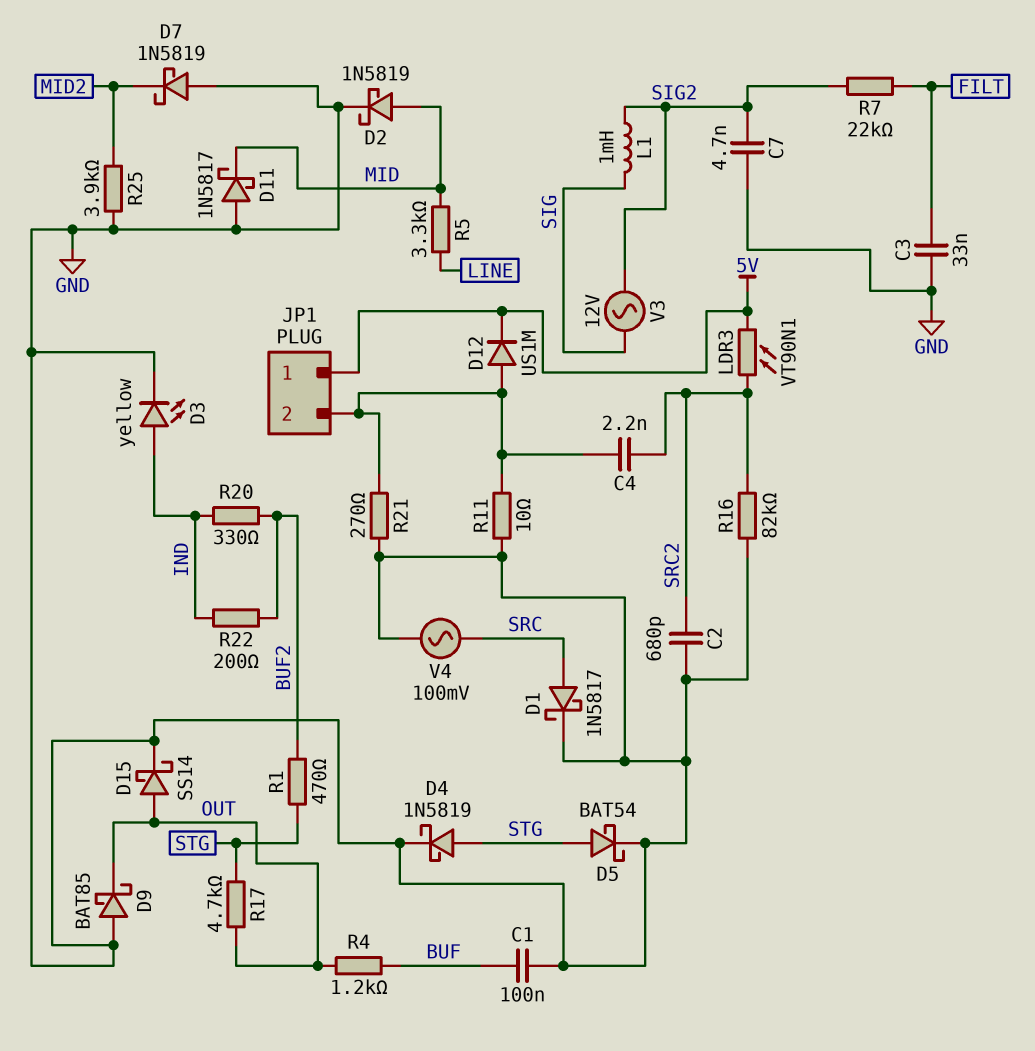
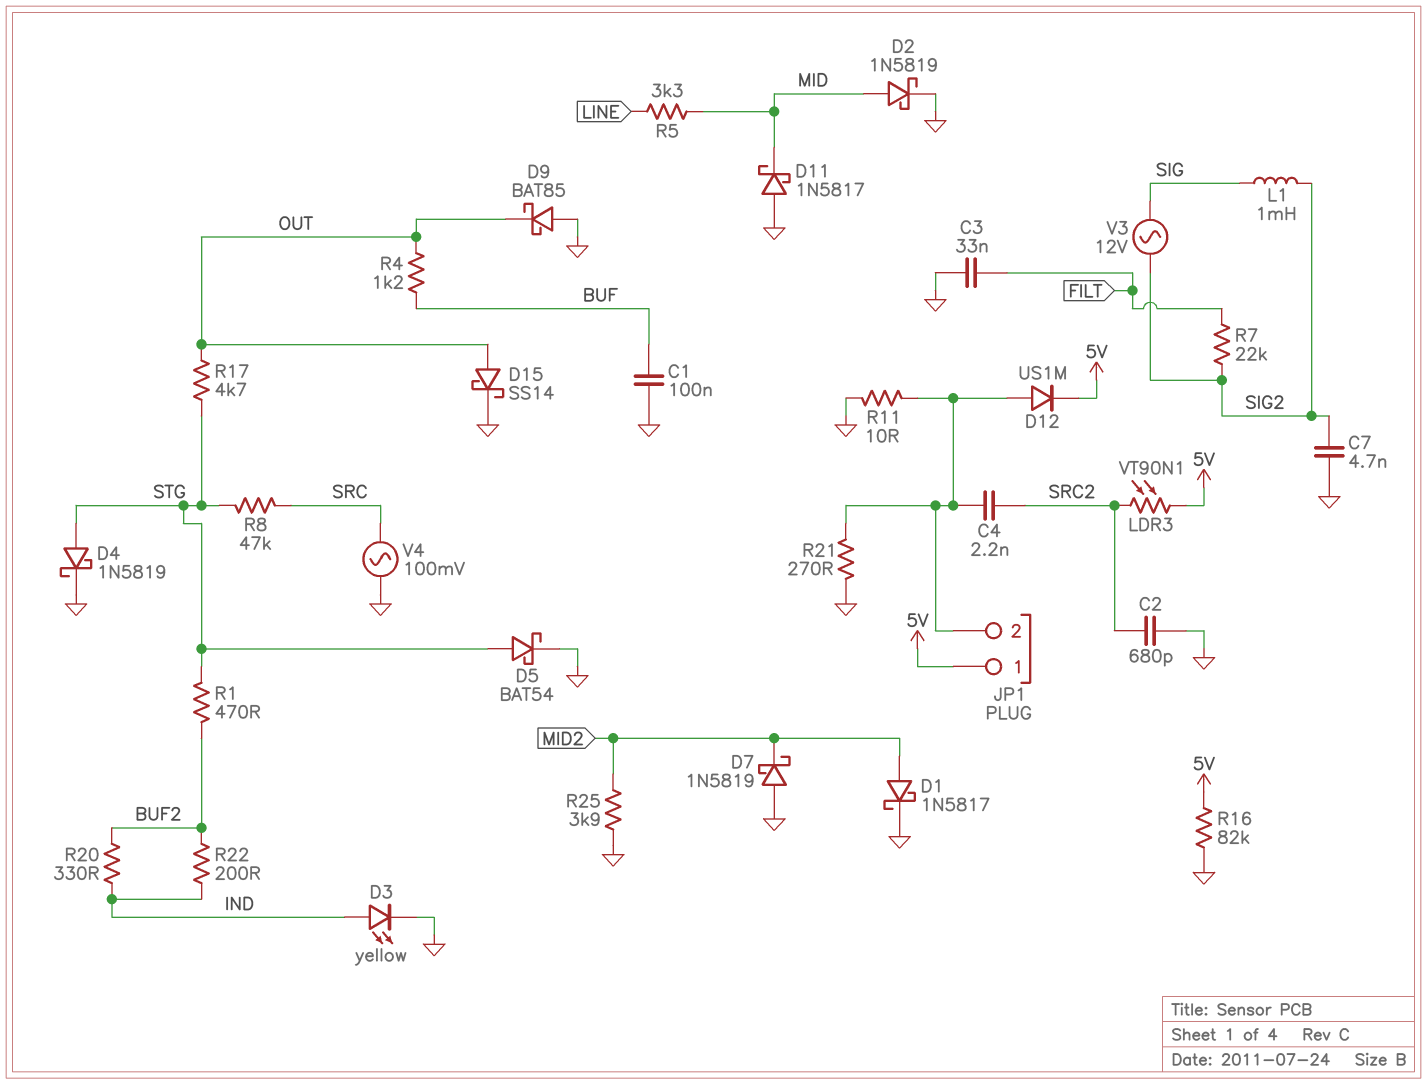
D1: schottky 1N5817 (A SRC, K GND) -> schottky 1N5817 (A MID2, K GND)
R8: none -> 47k (SRC, STG)
R16: 82k (GND, SRC2) -> 82k (5V, GND)

